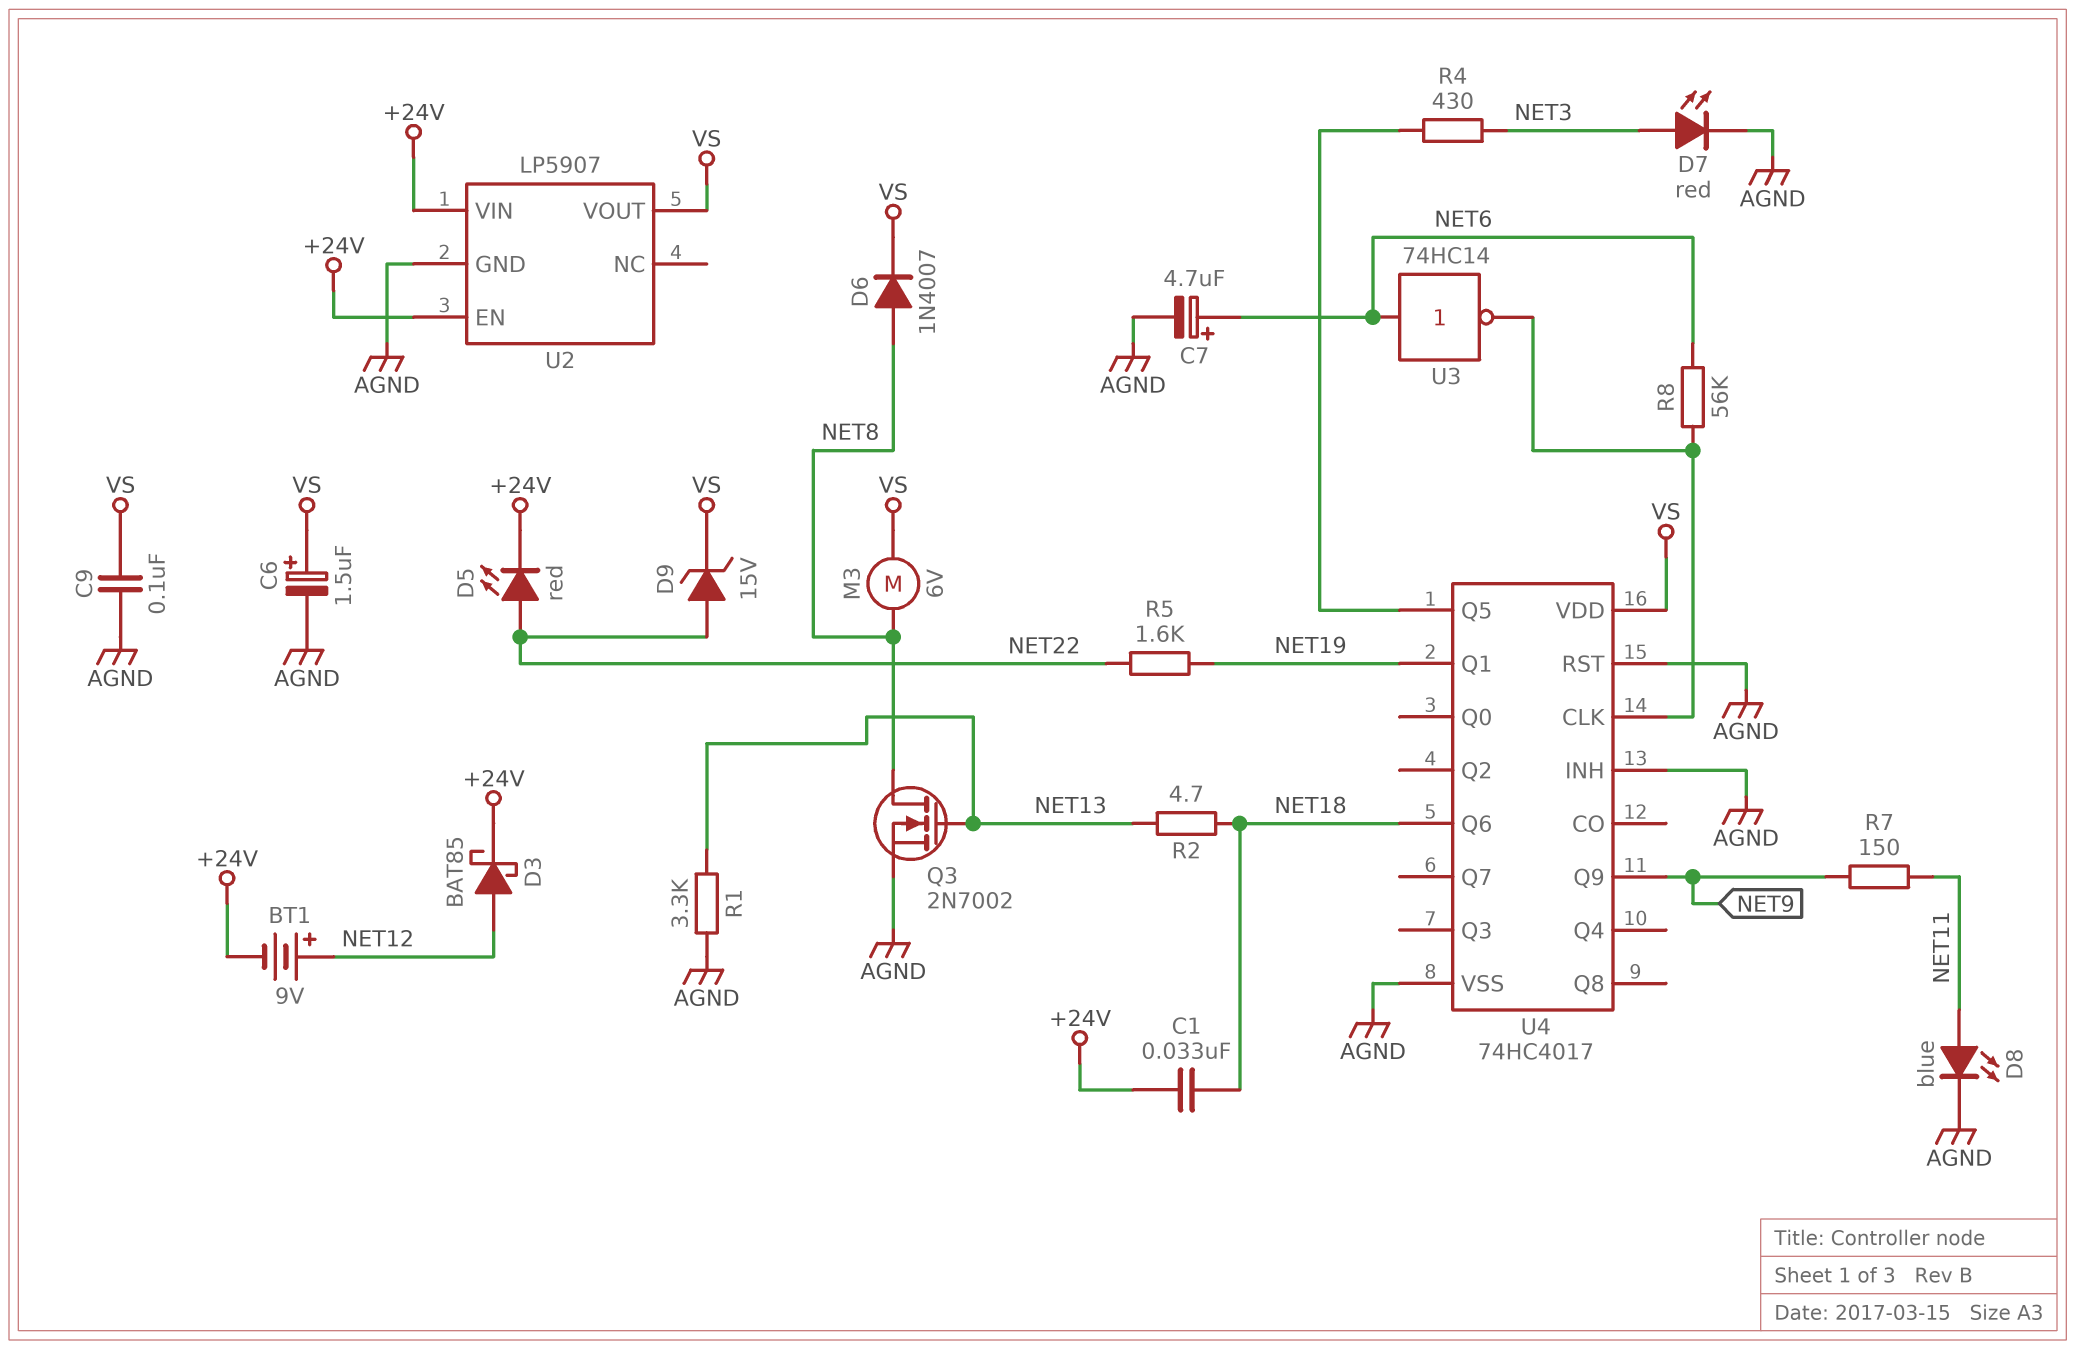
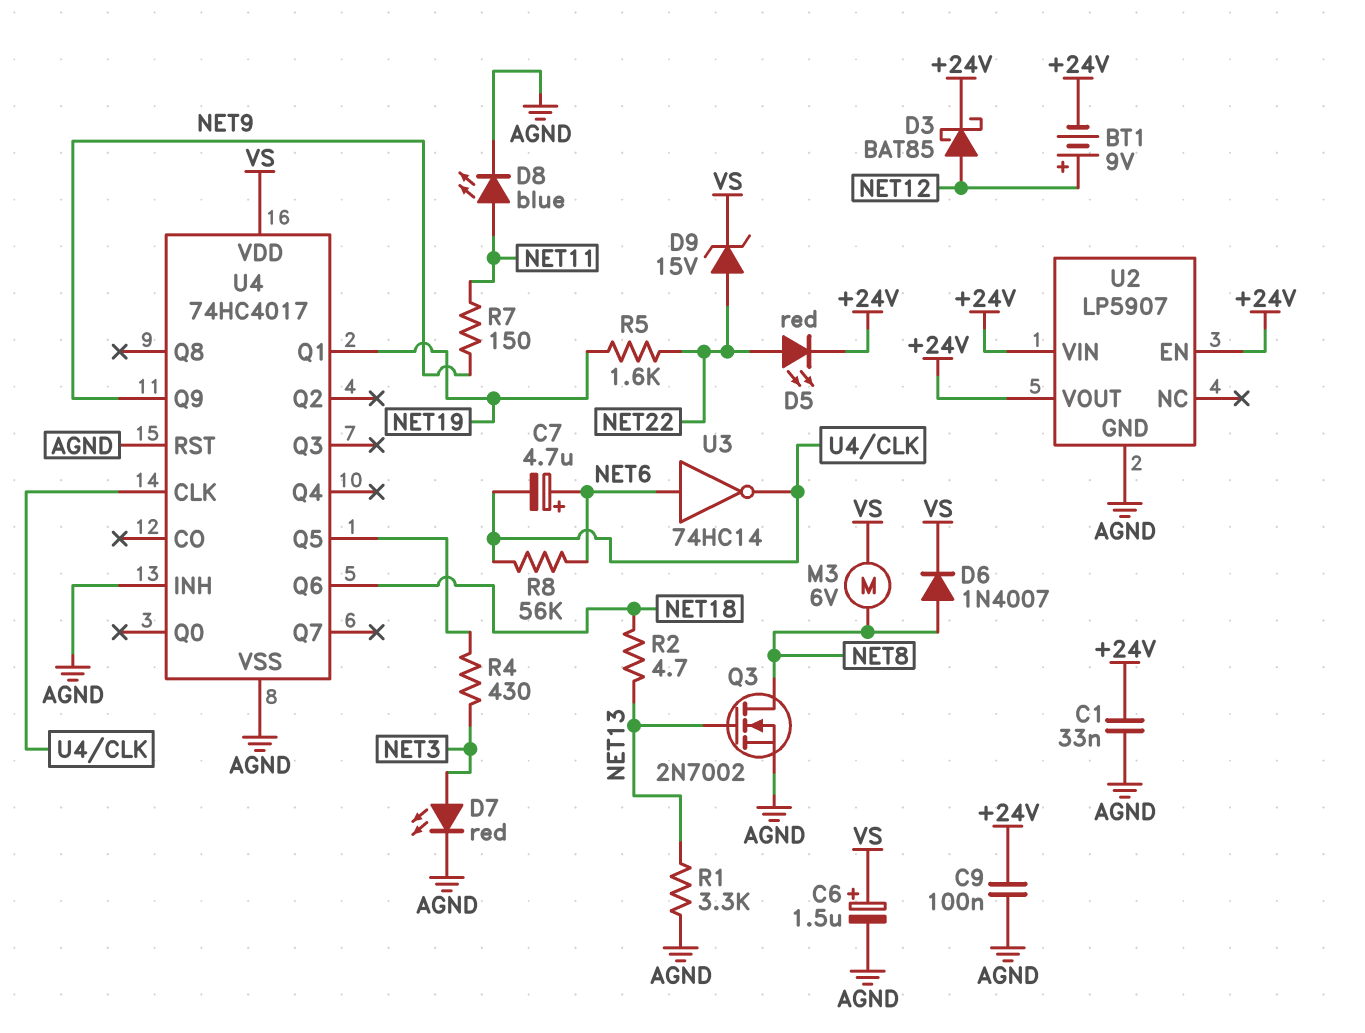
C1: 33nF (+24V, NET18) -> 33nF (+24V, AGND)
C7: 4.7uF (plus NET6, minus AGND) -> 4.7uF (plus NET6, minus U4/CLK)
C9: 100nF (AGND, VS) -> 100nF (+24V, AGND)
U2 pin VOUT: VS -> +24V

